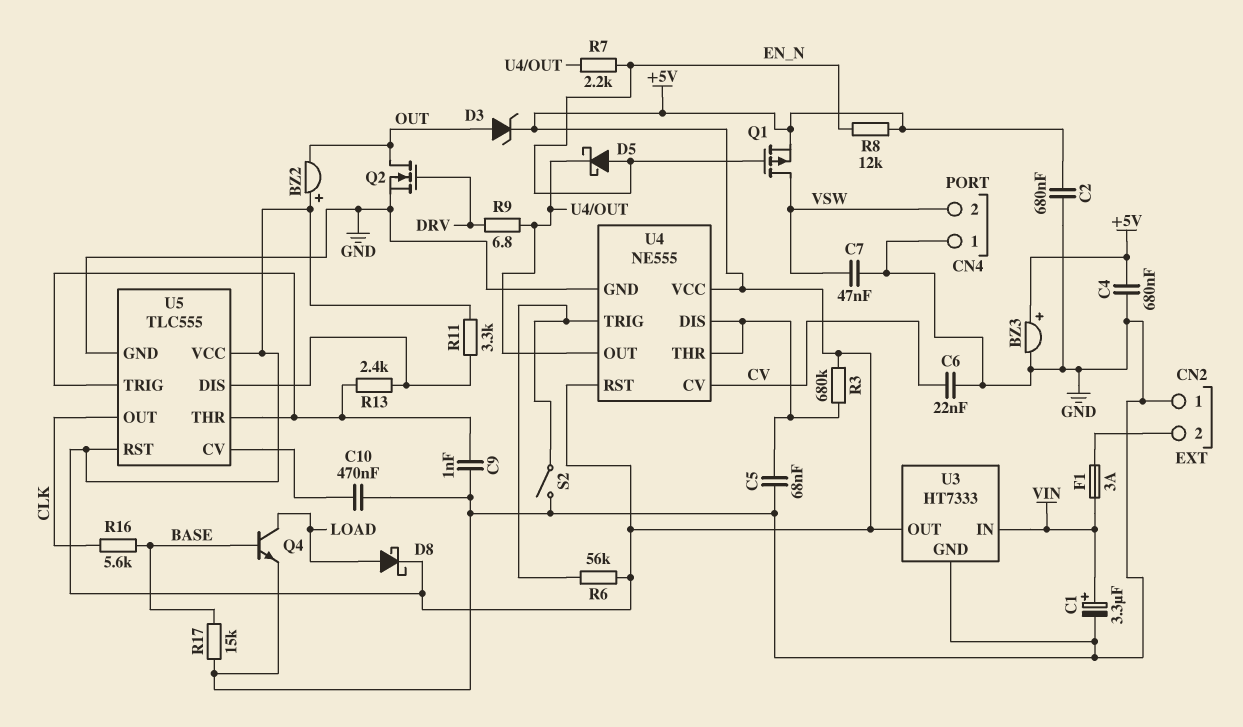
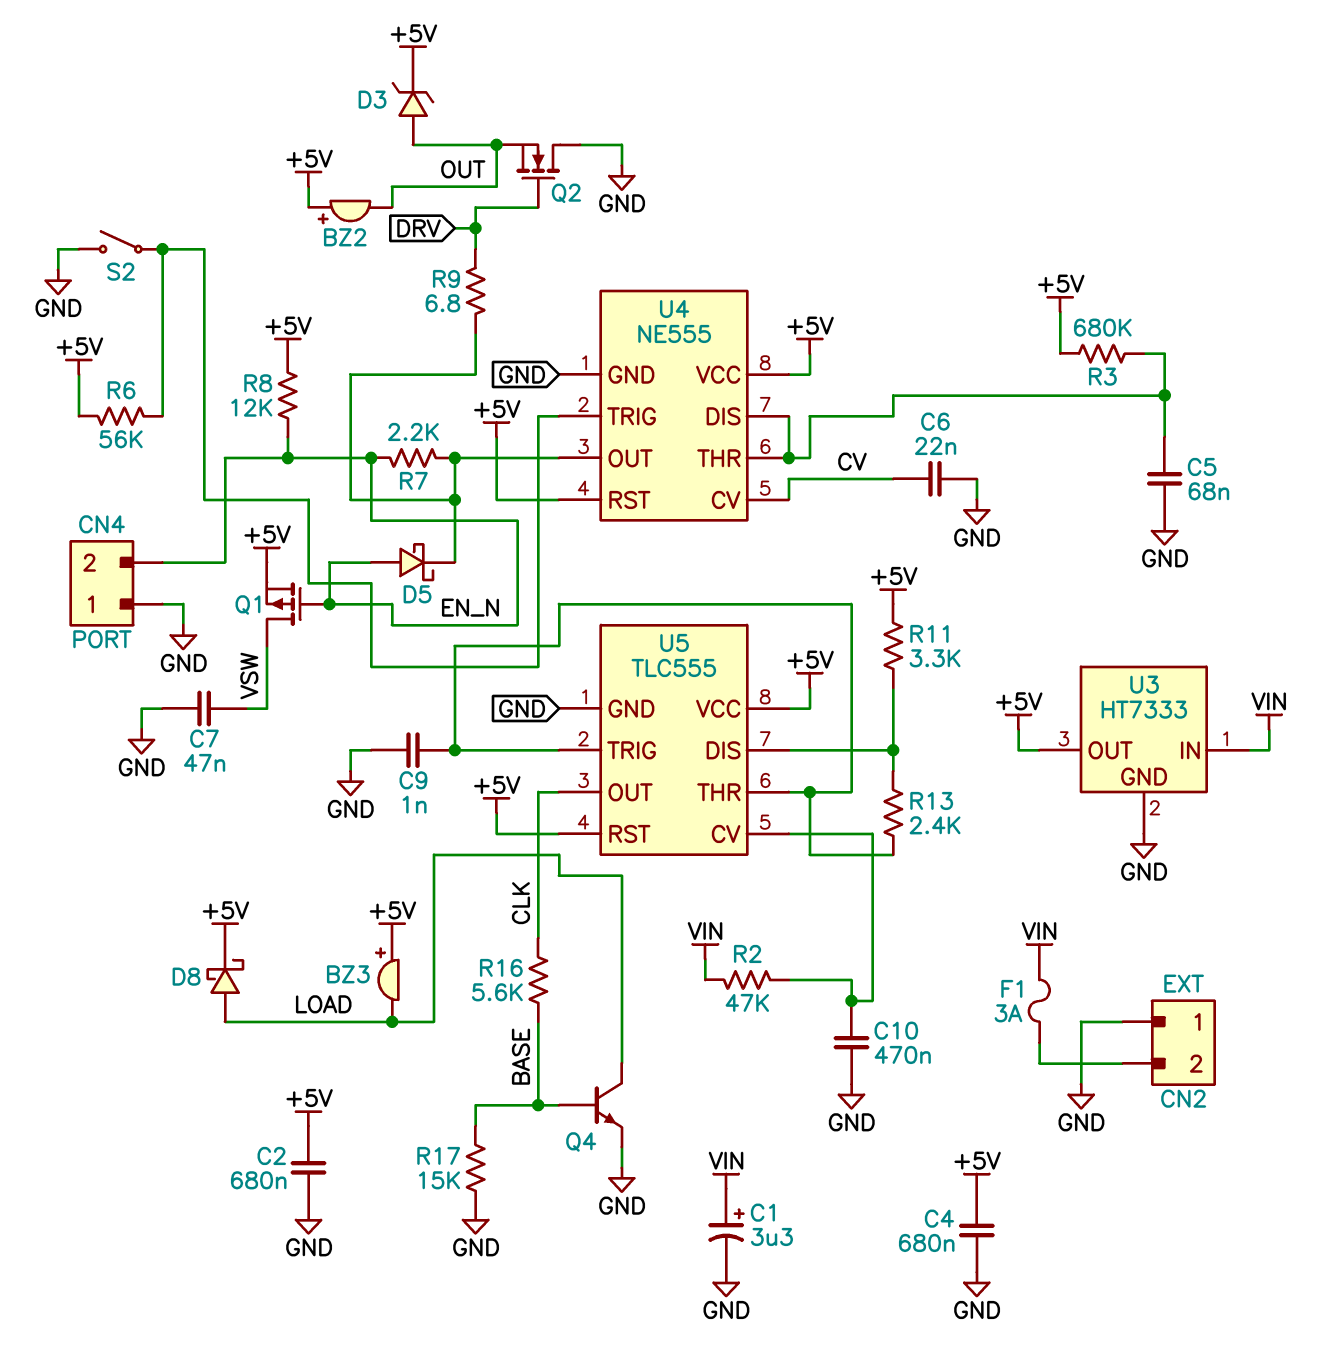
BZ3: buzzer (plus +5V, minus GND) -> buzzer (plus +5V, minus LOAD)
CN4 pin 2: VSW -> EN_N
Q2: NMOS (G DRV, D OUT, S GND) -> NMOS (G DRV, D GND, S OUT)
R2: none -> 47k (U5/CV, VIN)

